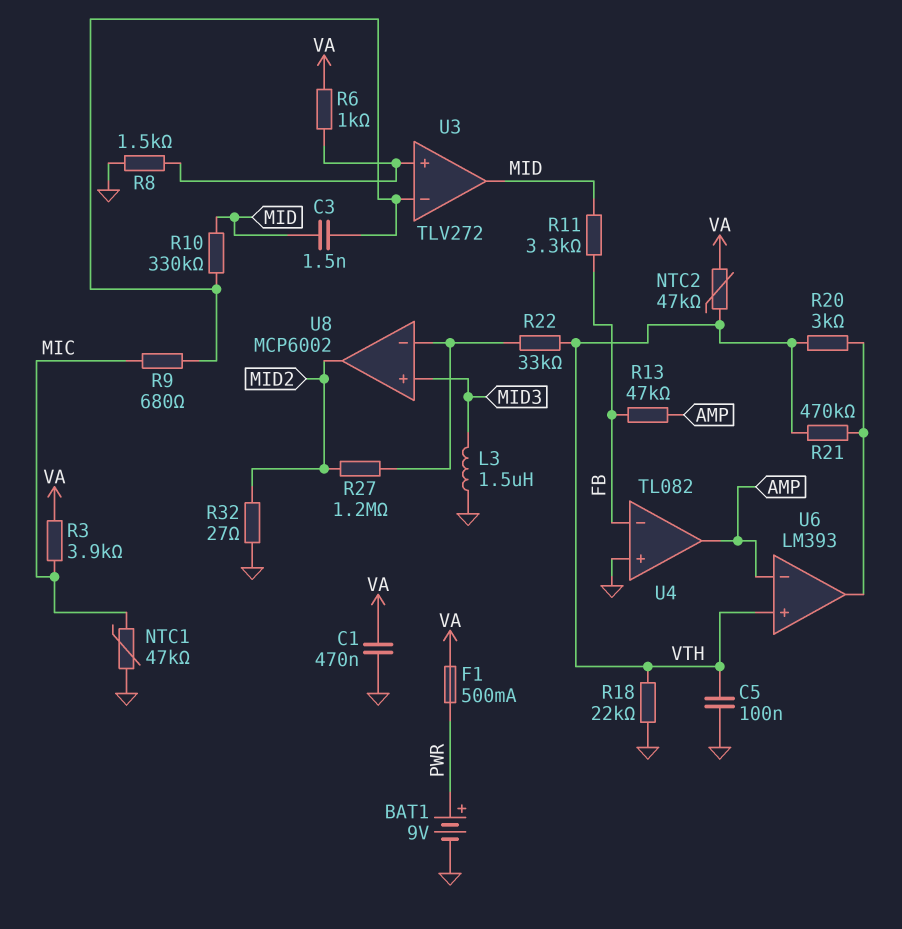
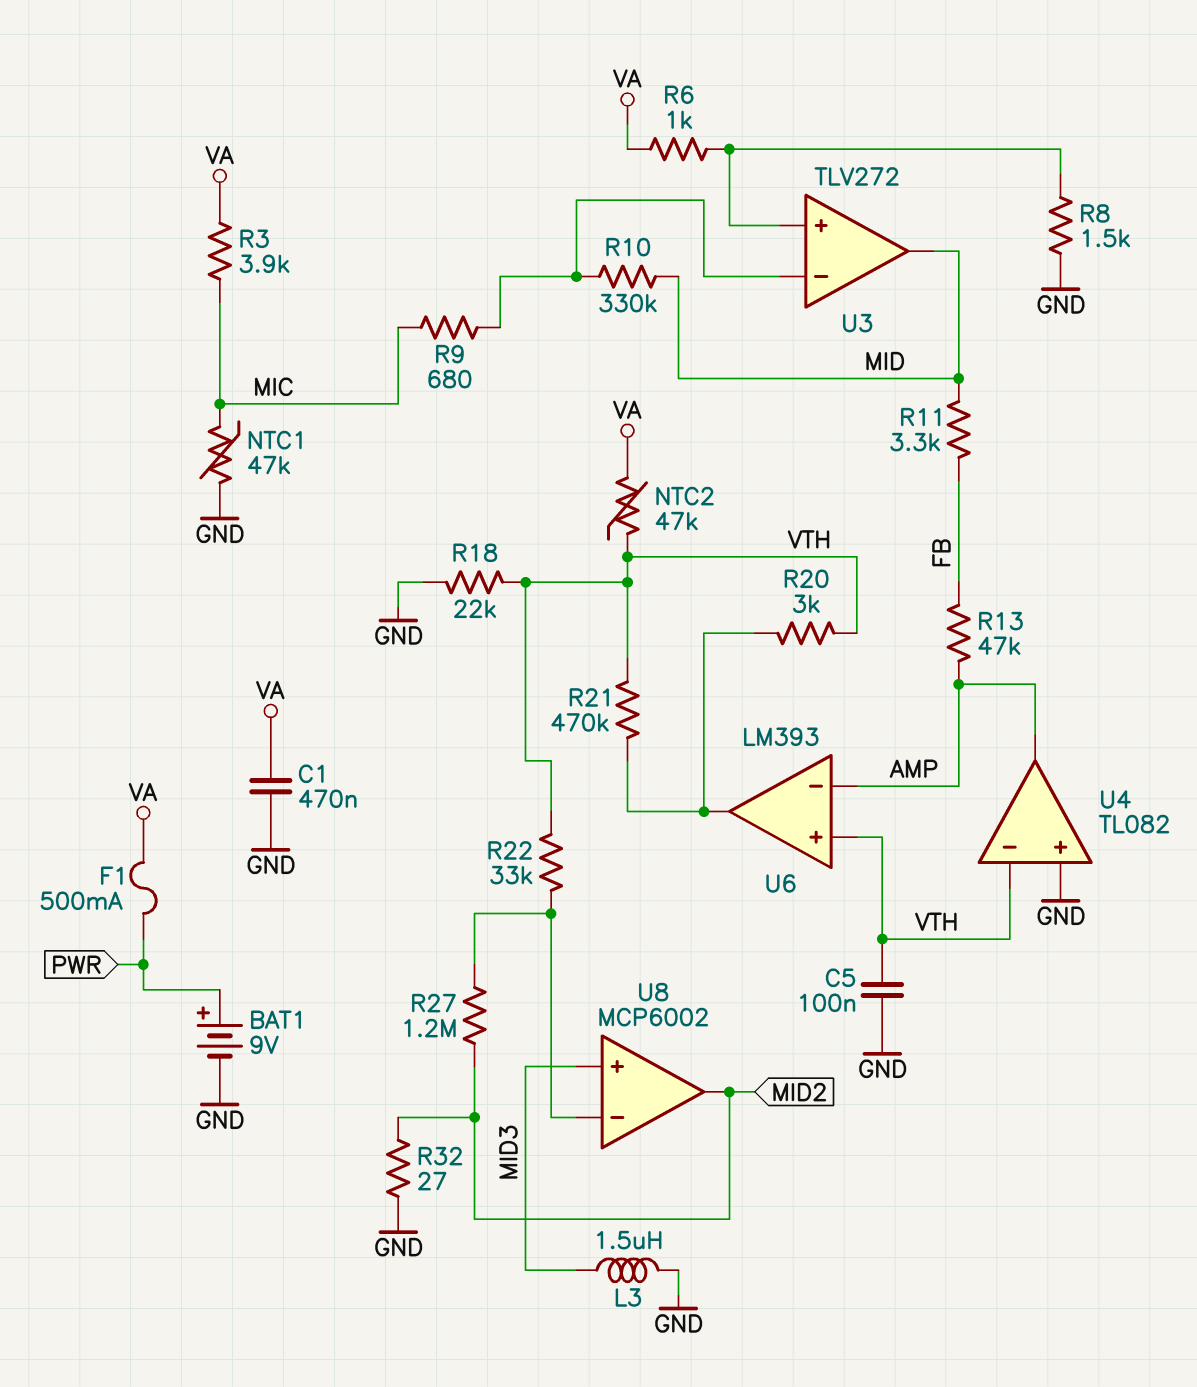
C3: 1.5nF (MID, U3/in-) -> none
U4 pin in-: FB -> VTH

